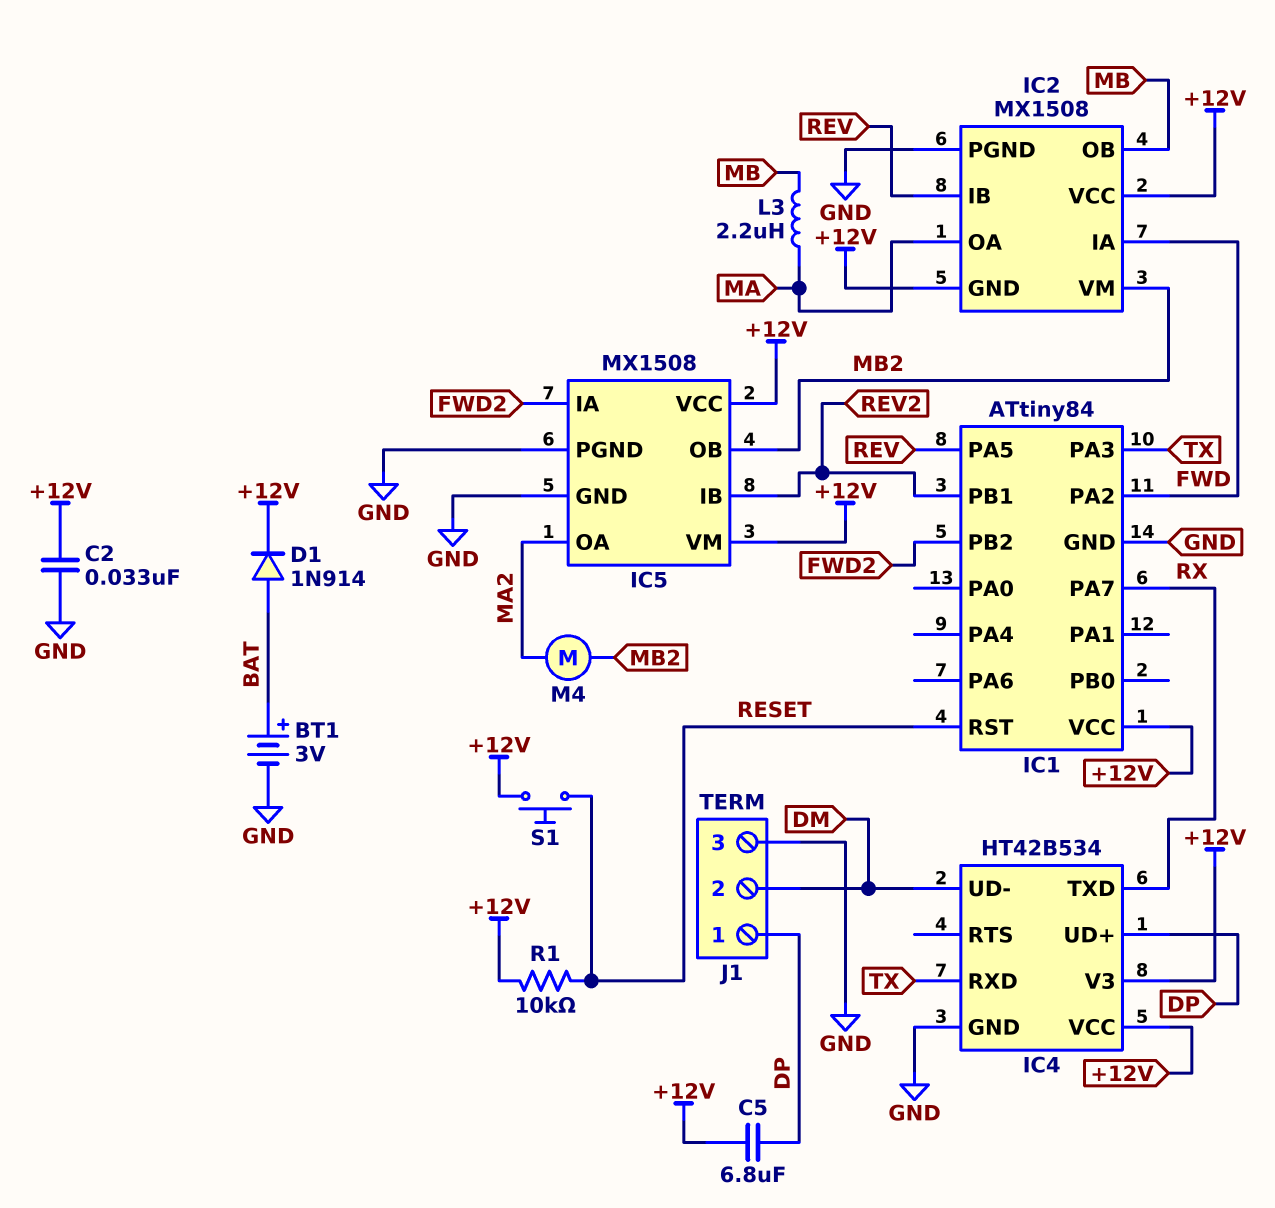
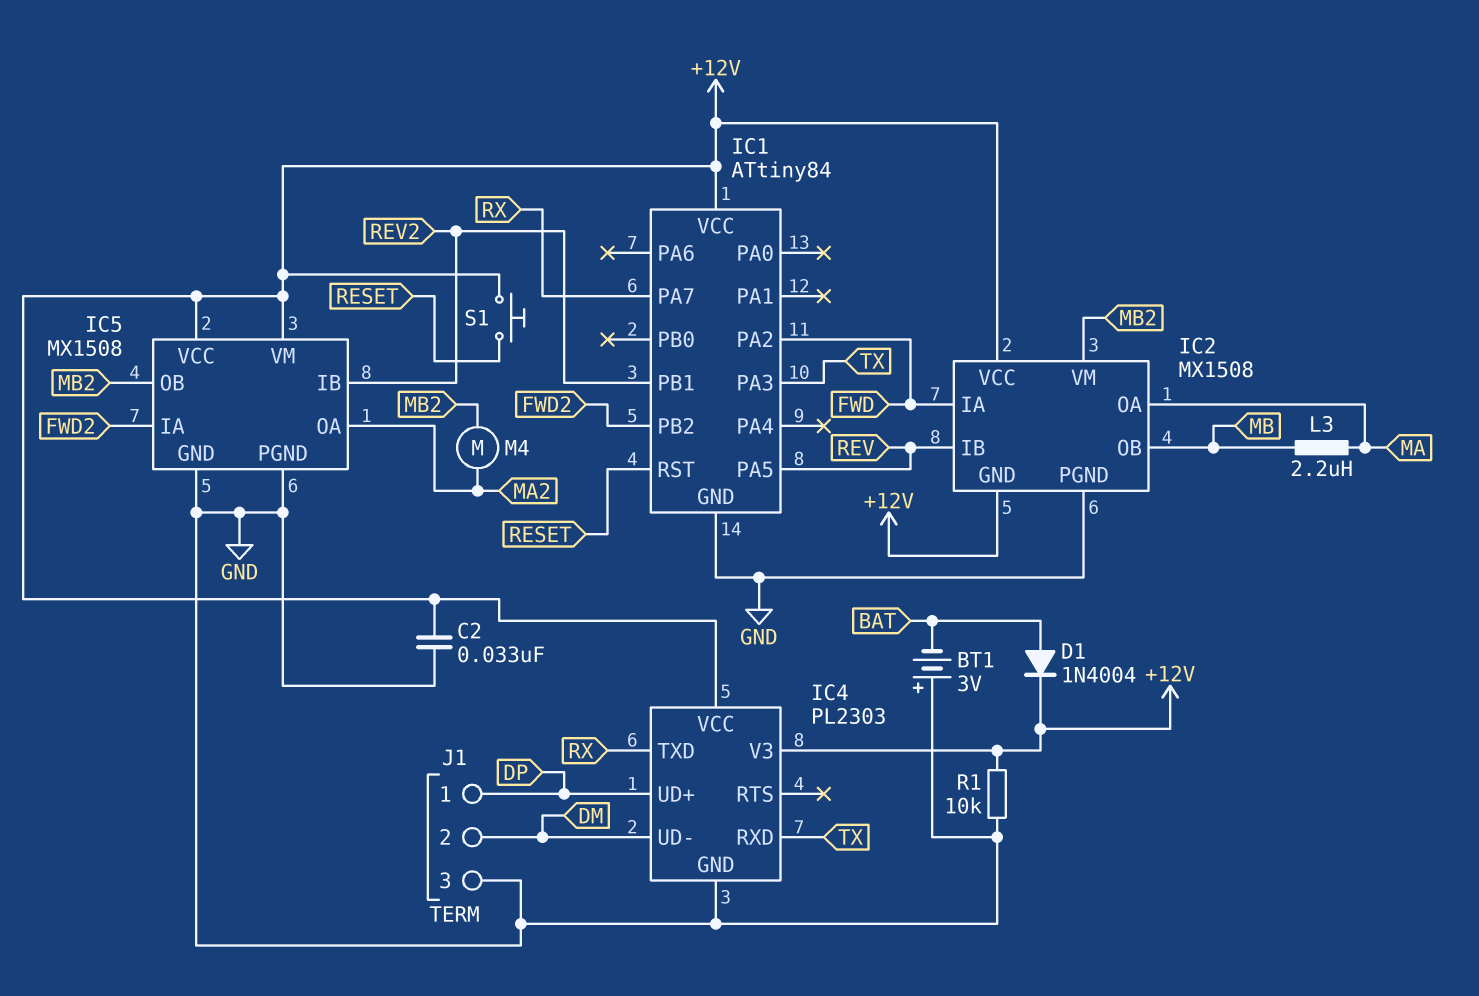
BT1: 3V (plus BAT, minus GND) -> 3V (plus GND, minus BAT)
C5: 6.8uF (+12V, DP) -> none
D1: diode 1N914 (A BAT, K +12V) -> diode 1N4004 (A BAT, K +12V)
IC4: HT42B534 -> PL2303
R1: 10k (+12V, RESET) -> 10k (+12V, GND)

